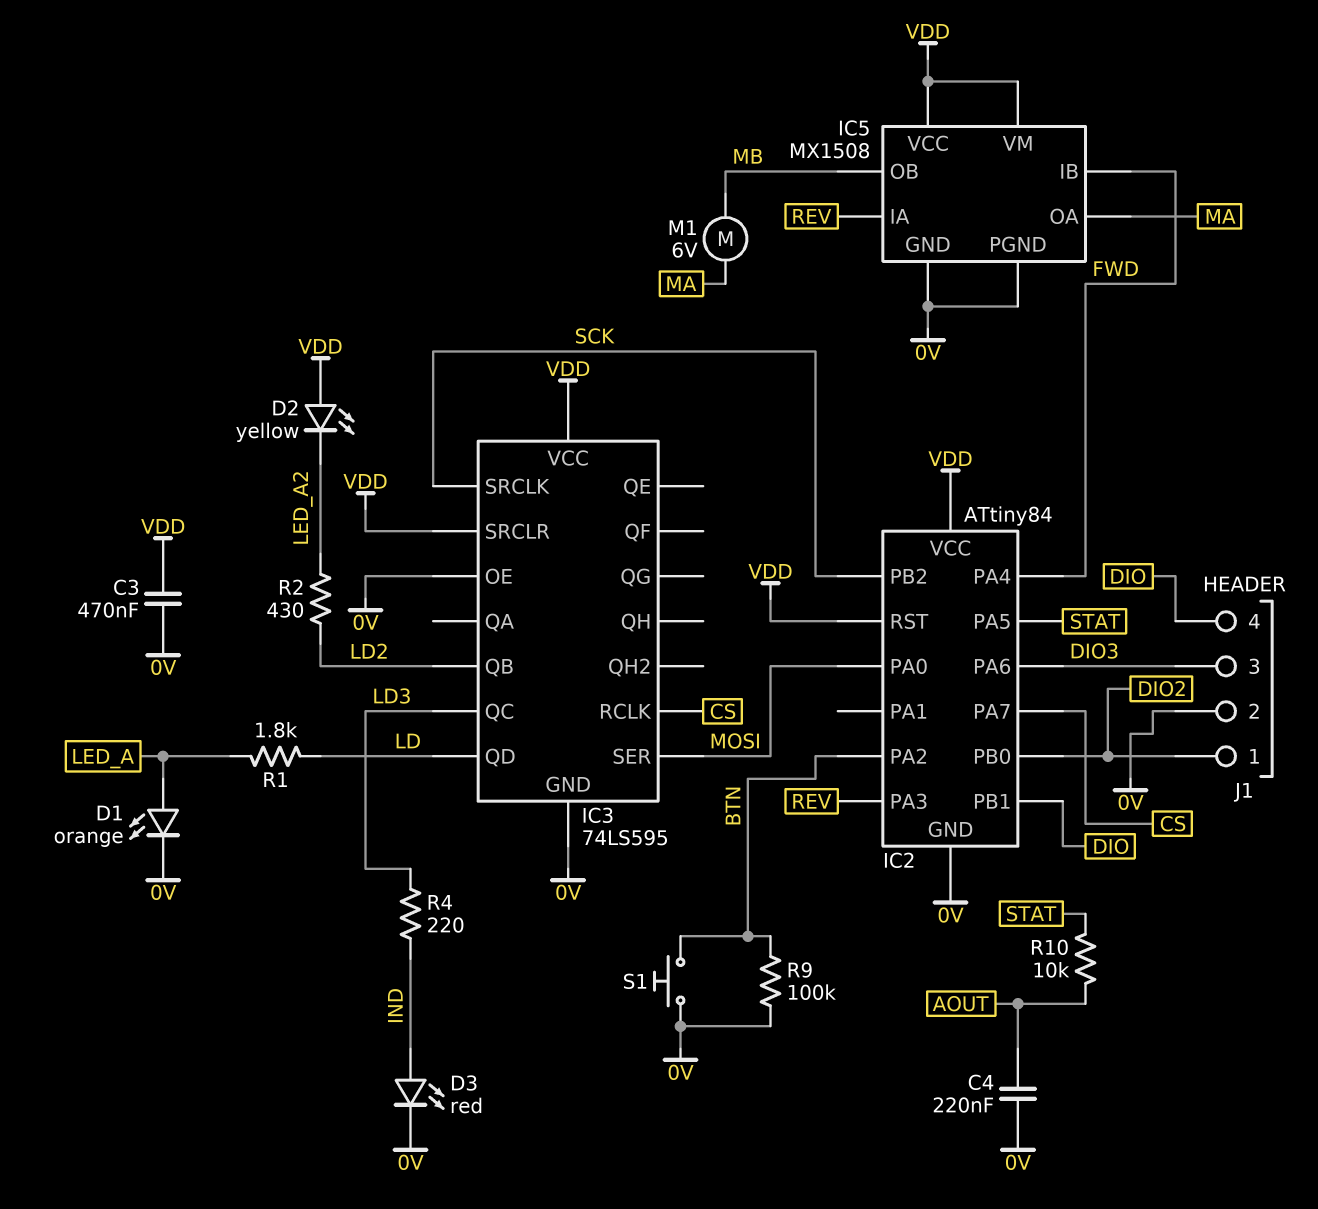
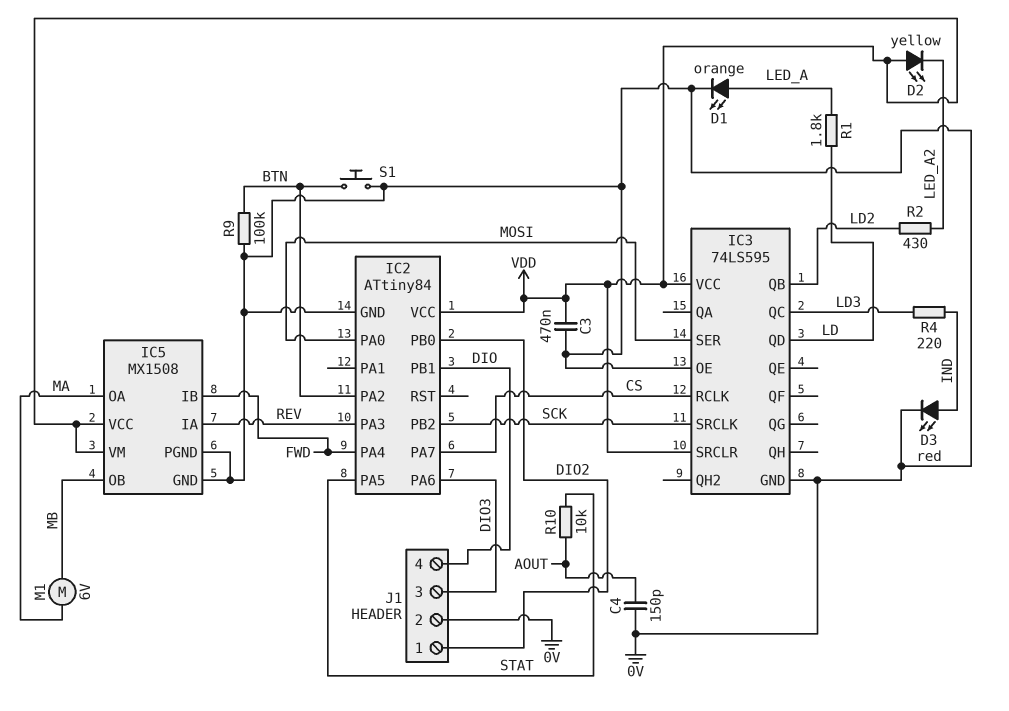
C4: 220nF (0V, AOUT) -> 150pF (0V, AOUT)
IC2 pin RST: VDD -> none

